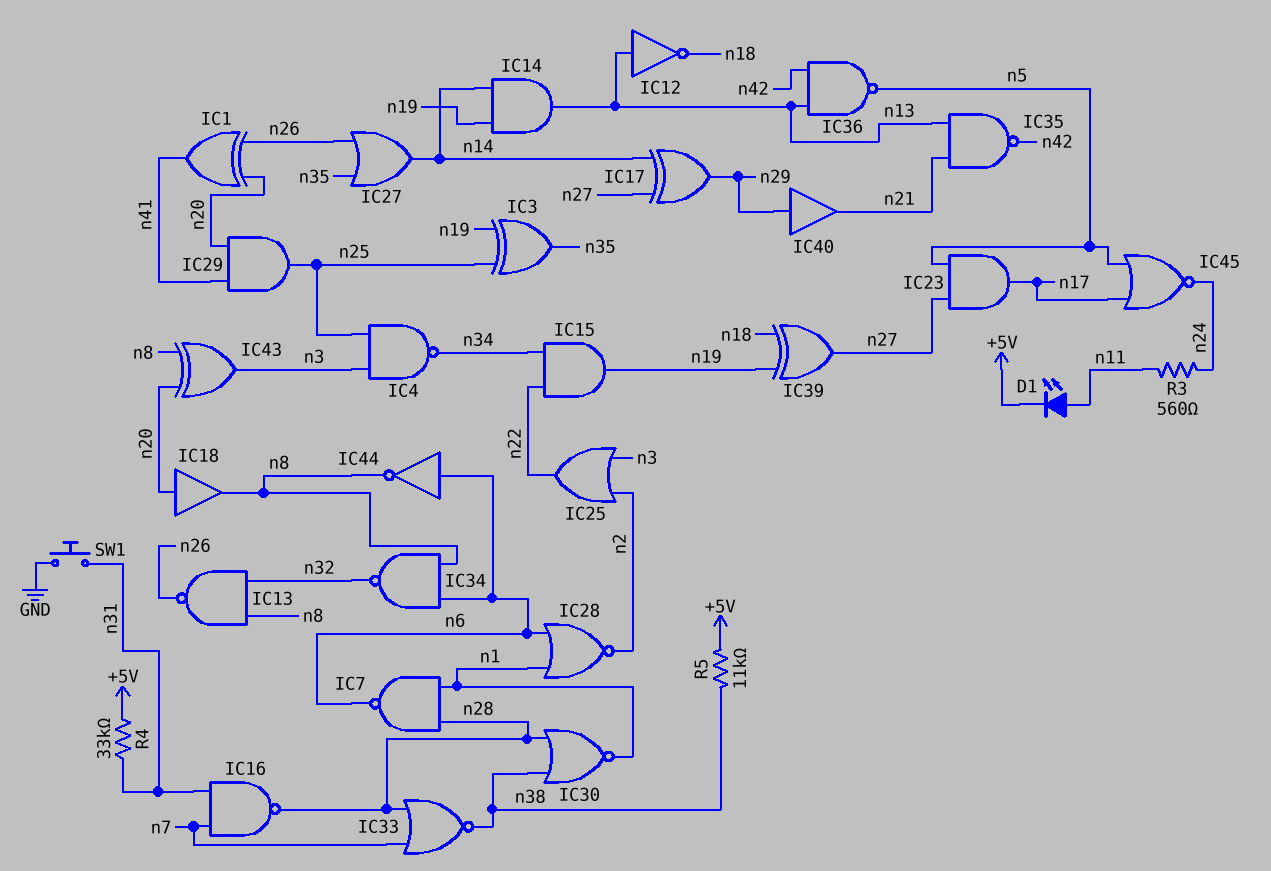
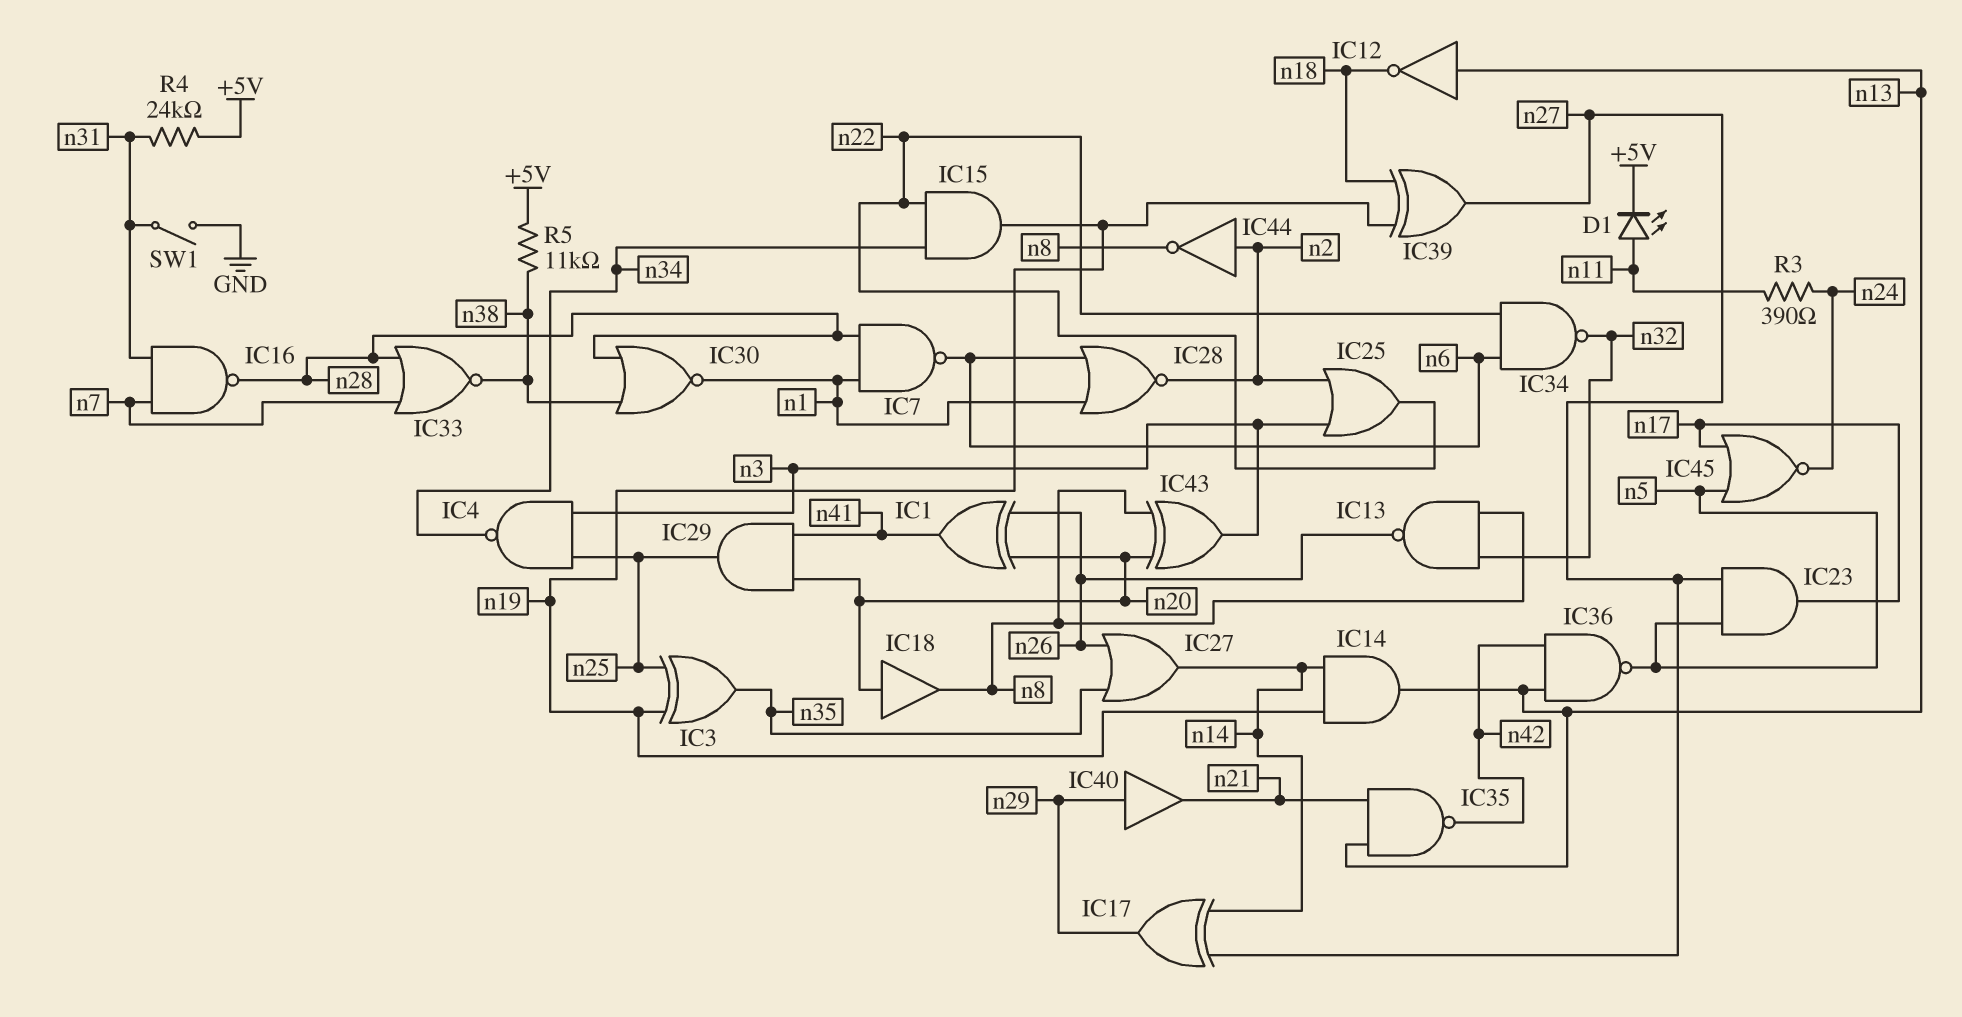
IC34: NAND (in n6, in n8, out n32) -> NAND (in n6, in n22, out n32)
IC44: NOT (in n6, out n8) -> NOT (in n2, out n8)
R3: 560 (n11, n24) -> 390 (n11, n24)
R4: 33k (+5V, n31) -> 24k (+5V, n31)
SW1: button (GND, n31) -> switch (GND, n31)

